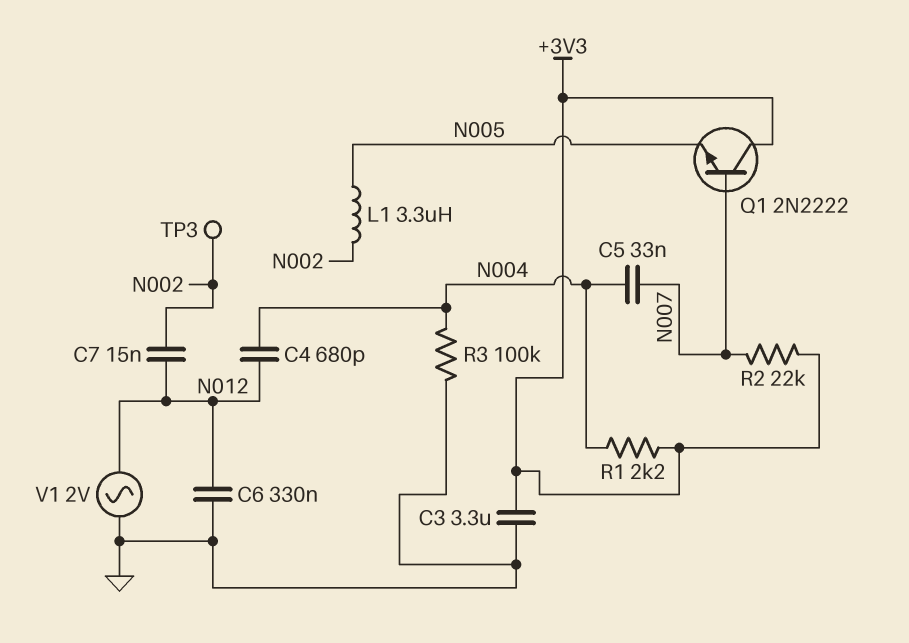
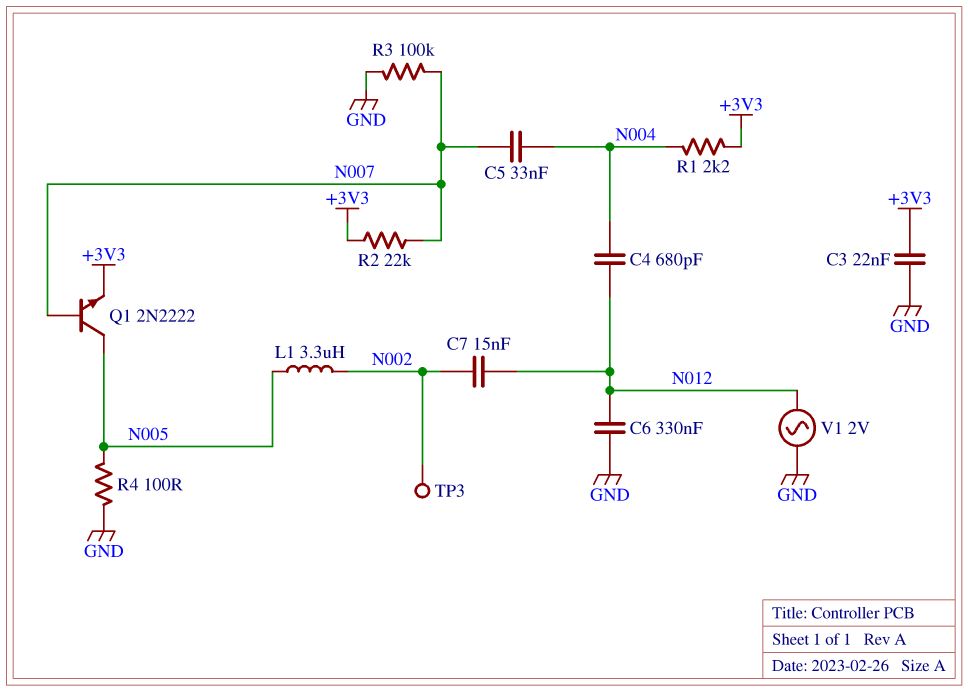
C3: 3.3uF (+3V3, GND) -> 22nF (+3V3, GND)
Q1: NPN 2N2222 (B N007, C +3V3, E N005) -> NPN 2N2222 (B N007, C N005, E +3V3)
R3: 100k (GND, N004) -> 100k (GND, N007)
R4: none -> 100 (GND, N005)

